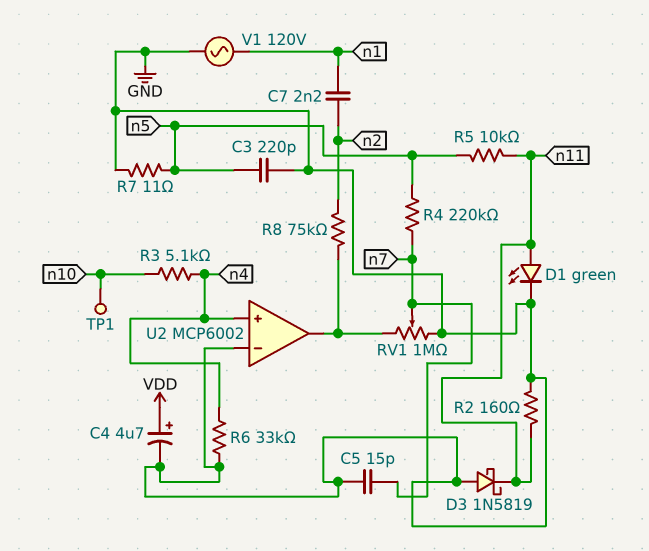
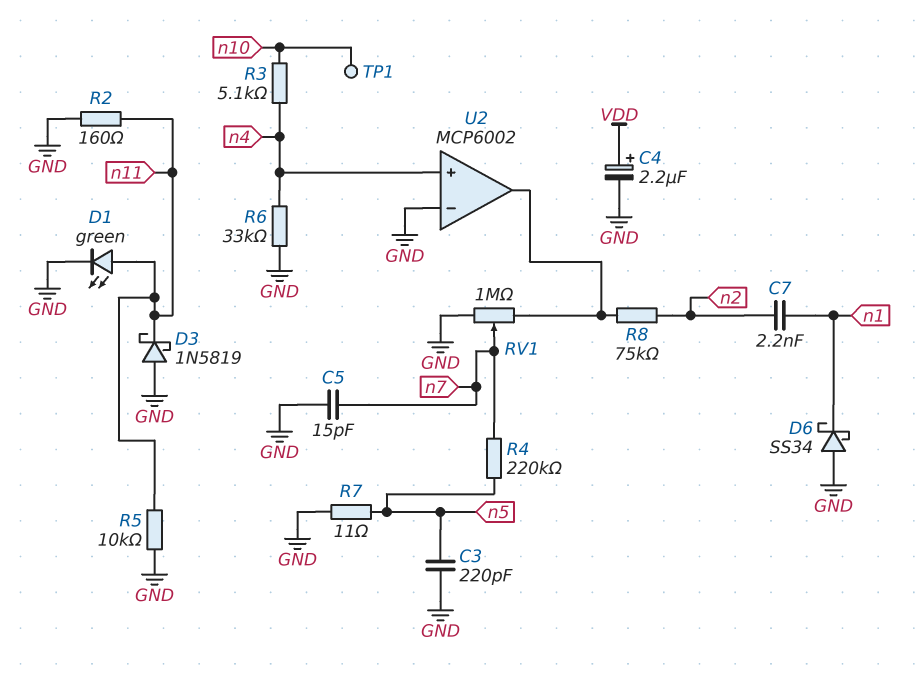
C4: 4.7uF (plus VDD, minus GND) -> 2.2uF (plus VDD, minus GND)
D6: none -> schottky SS34 (A GND, K n1)
R5: 10k (n5, n11) -> 10k (GND, n11)
V1: AC 120V (GND, n1) -> none

